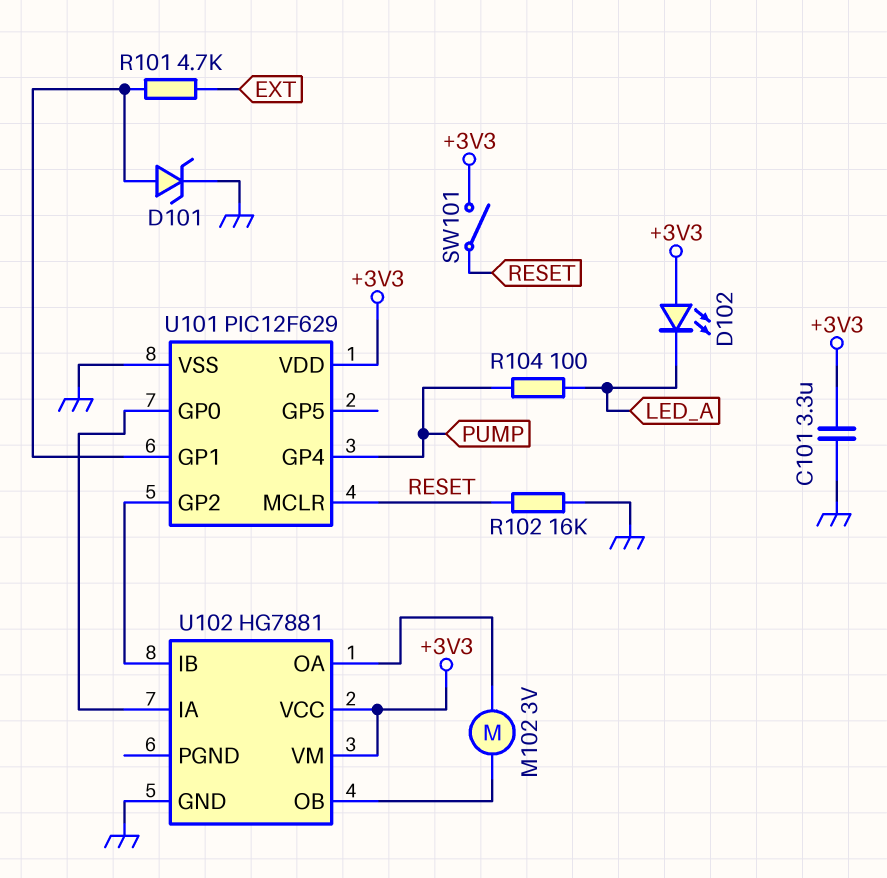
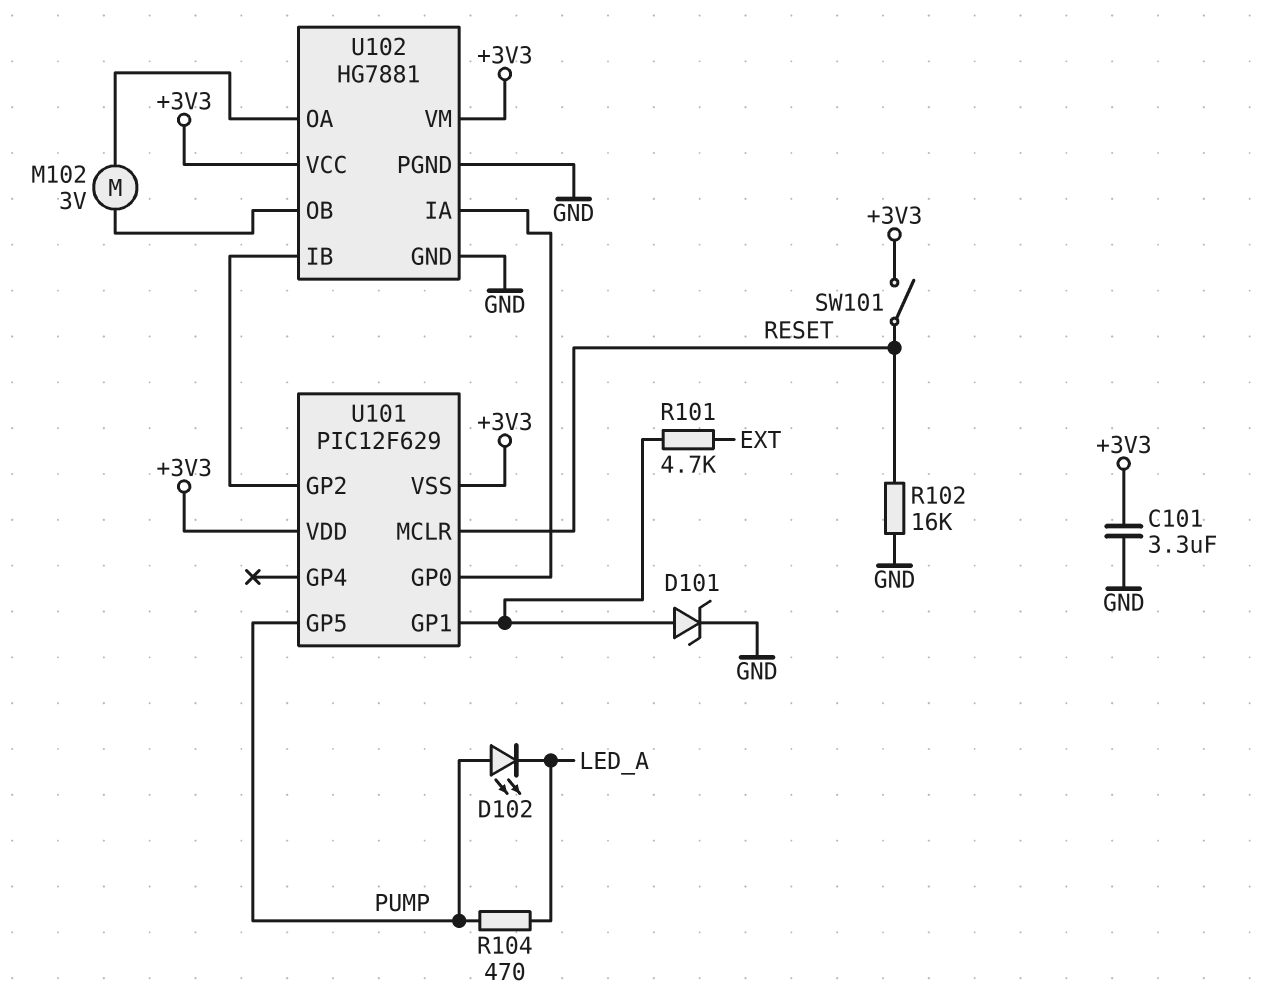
D102: LED (A +3V3, K LED_A) -> LED (A PUMP, K LED_A)
R104: 100 (LED_A, PUMP) -> 470 (LED_A, PUMP)
U101 pin GP4: PUMP -> none
U101 pin GP5: none -> PUMP
U101 pin VSS: GND -> +3V3
U102 pin PGND: none -> GND

